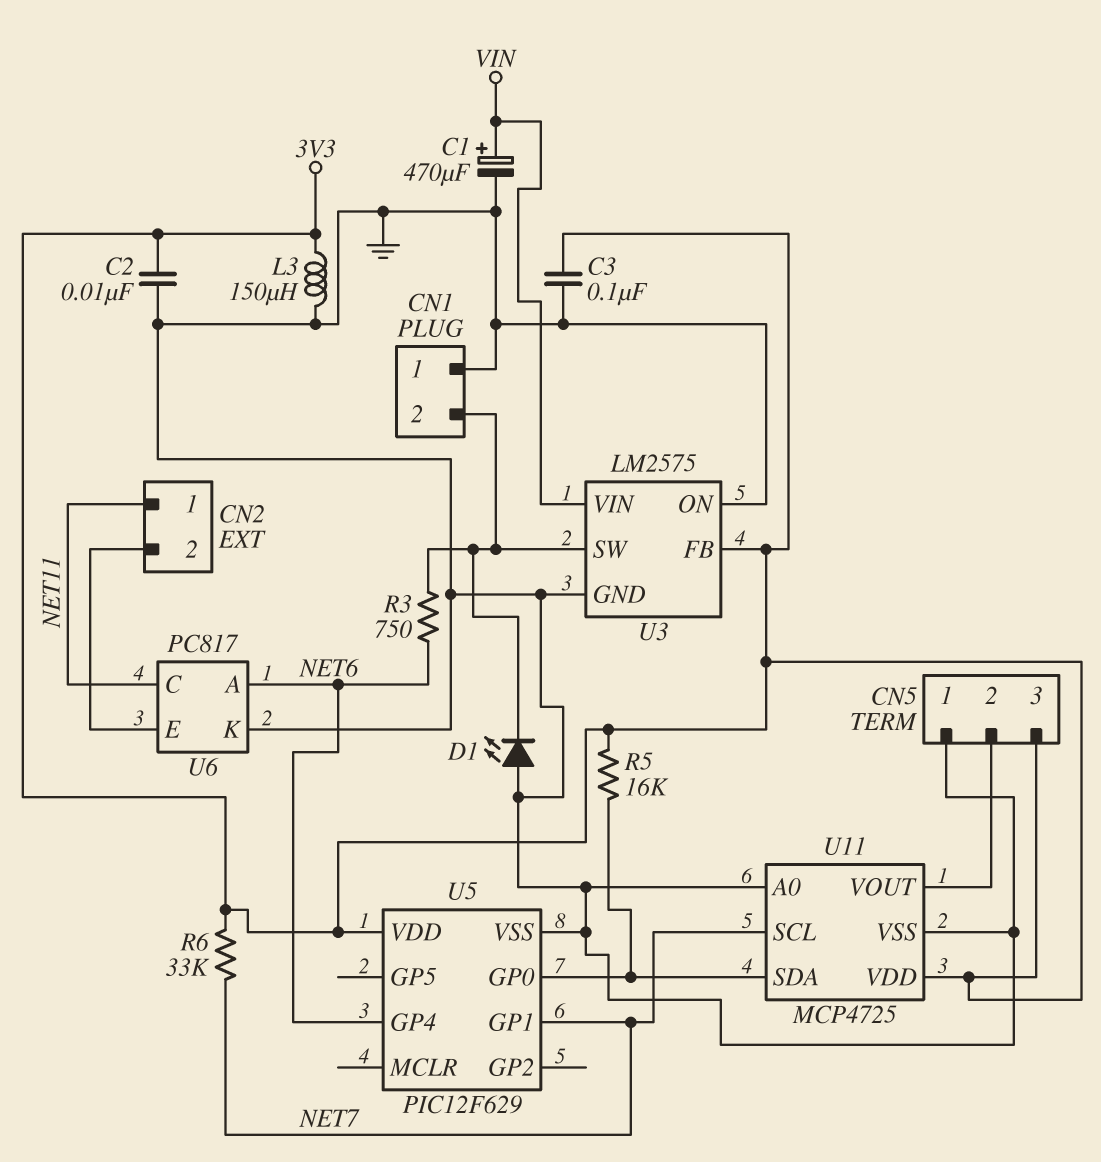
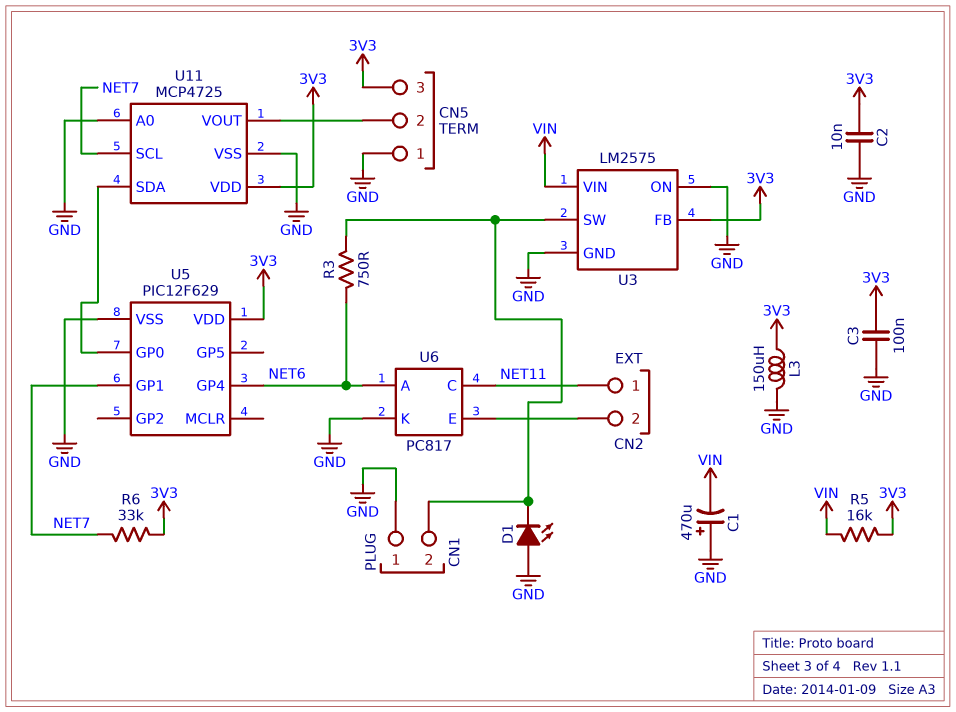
C1: 470uF (plus VIN, minus GND) -> 470uF (plus GND, minus VIN)
R5: 16k (3V3, U5/GP0) -> 16k (3V3, VIN)

